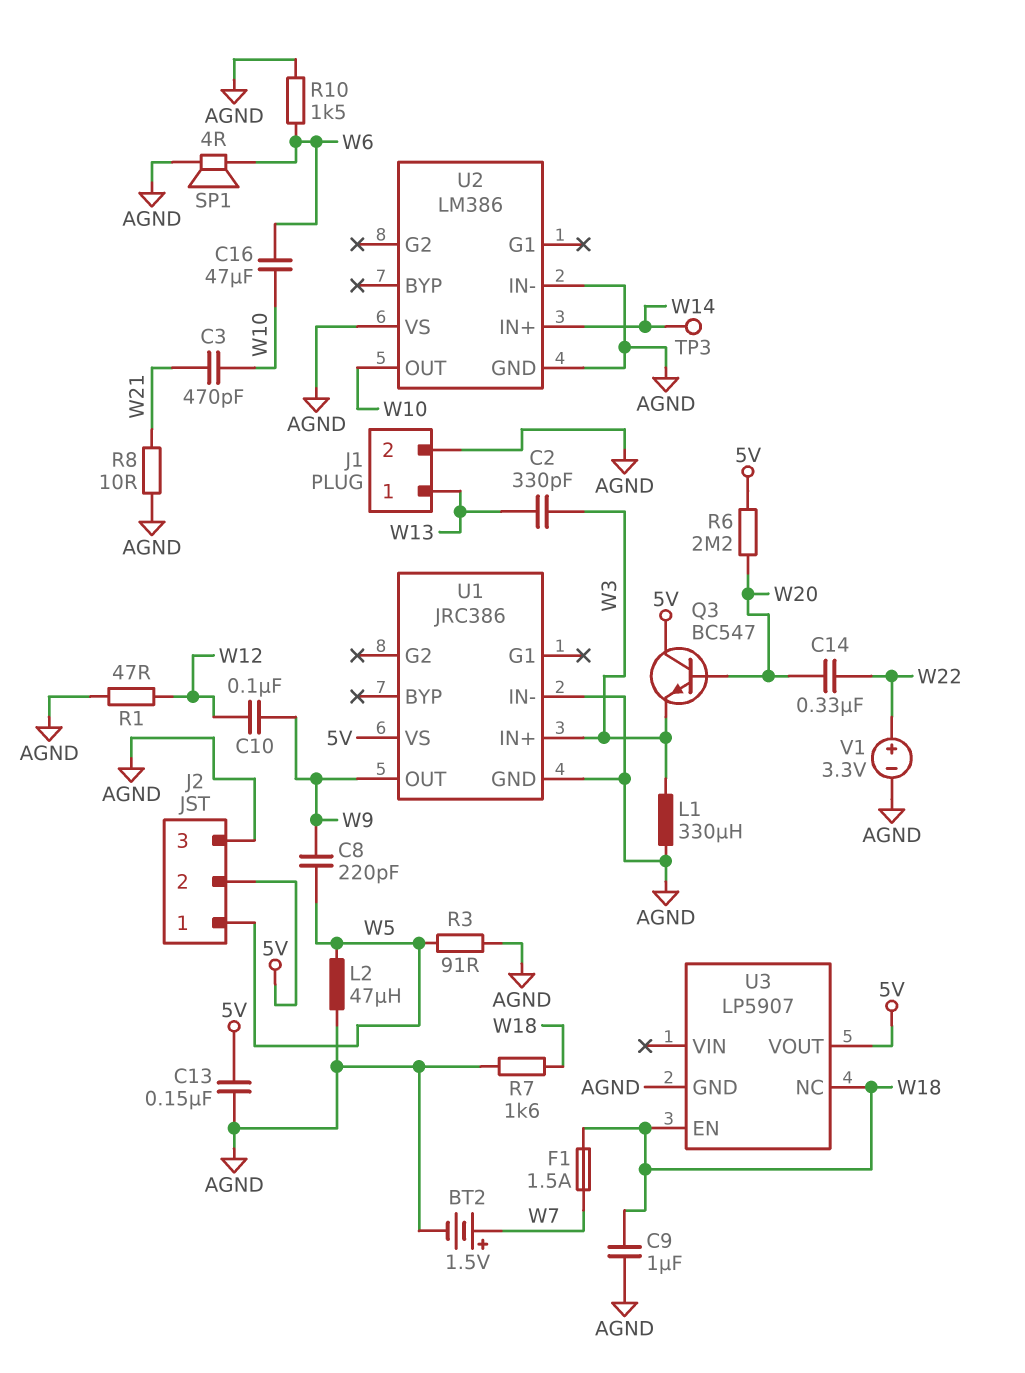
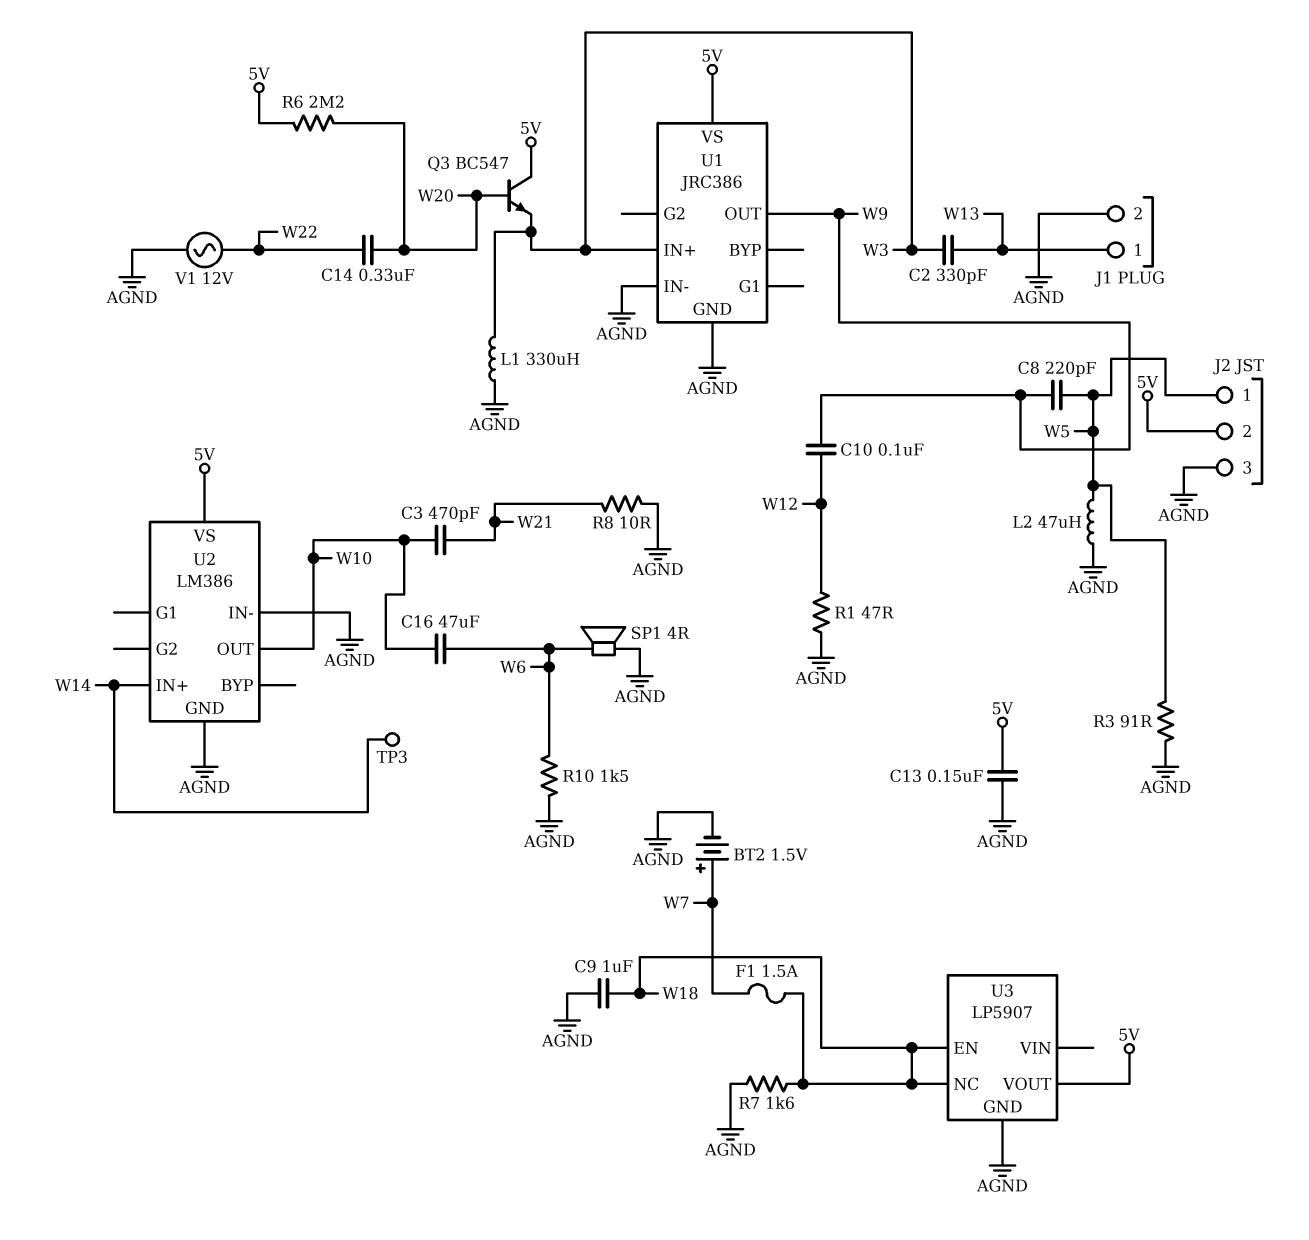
U2 pin VS: AGND -> 5V
V1: 3.3V (plus W22, minus AGND) -> AC 12V (AGND, W22)

